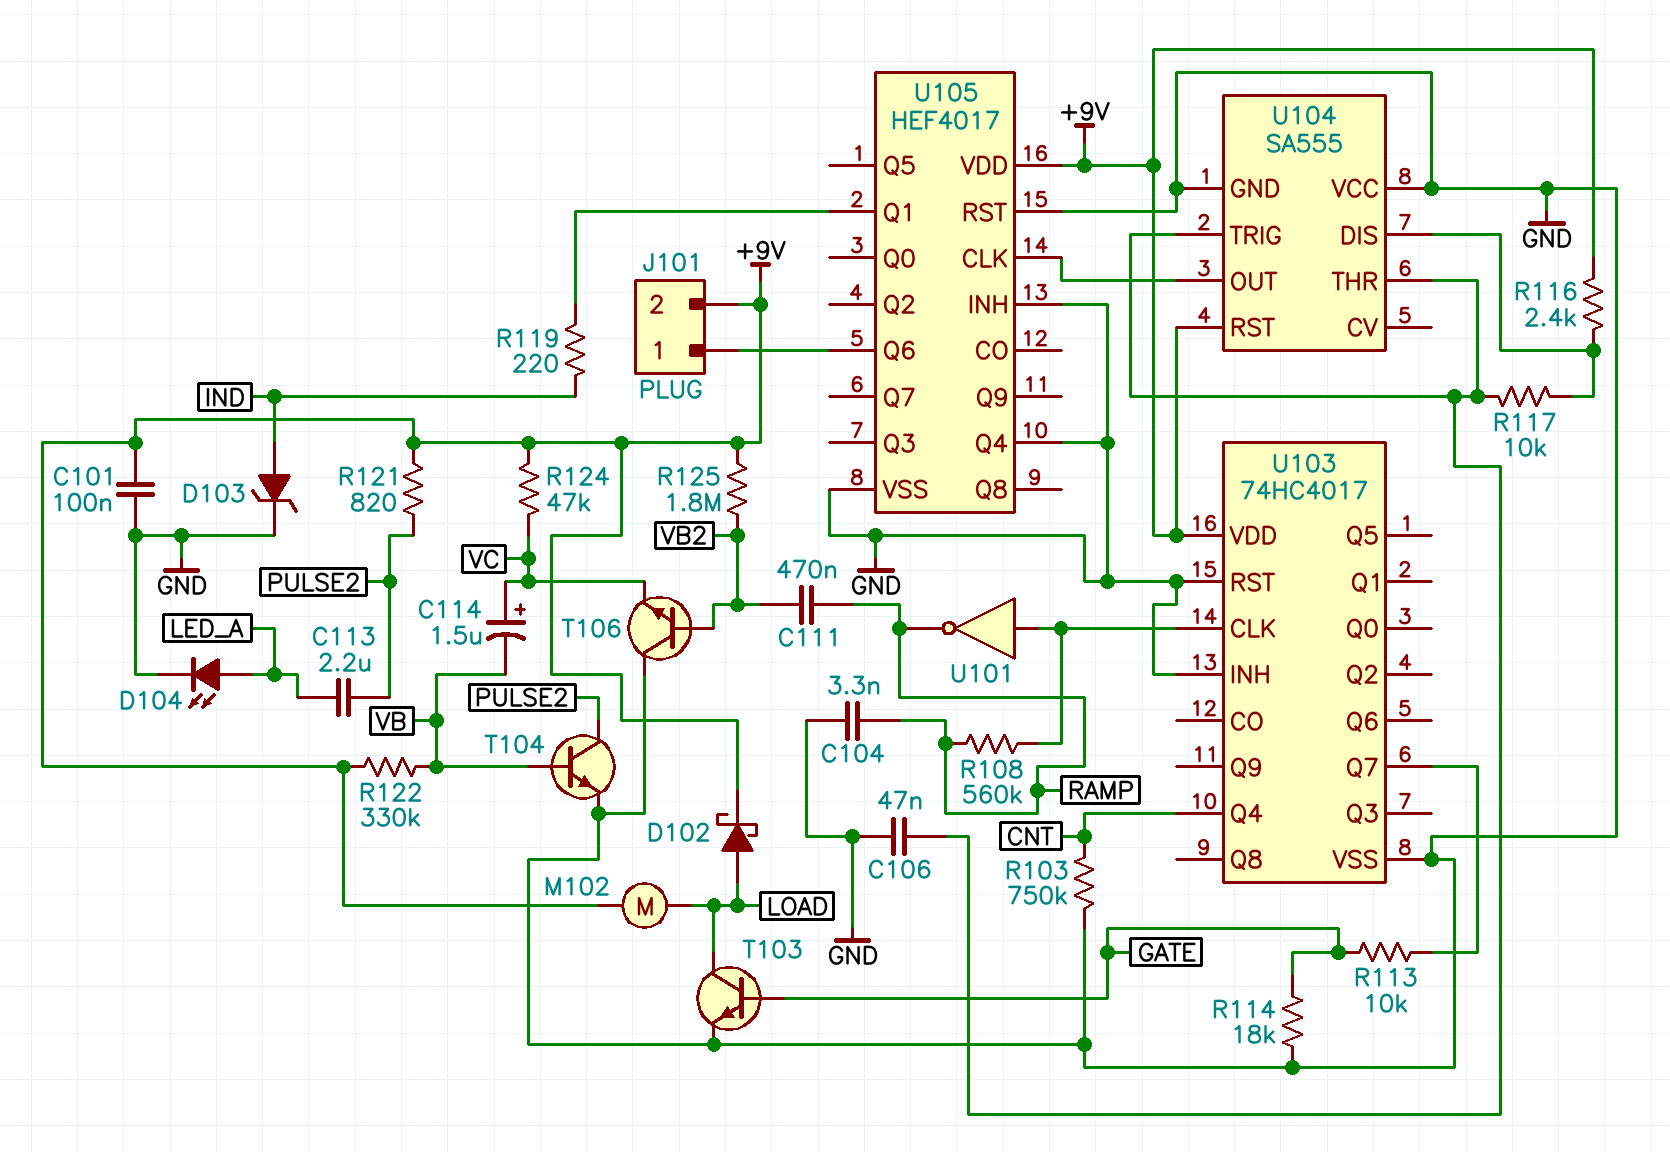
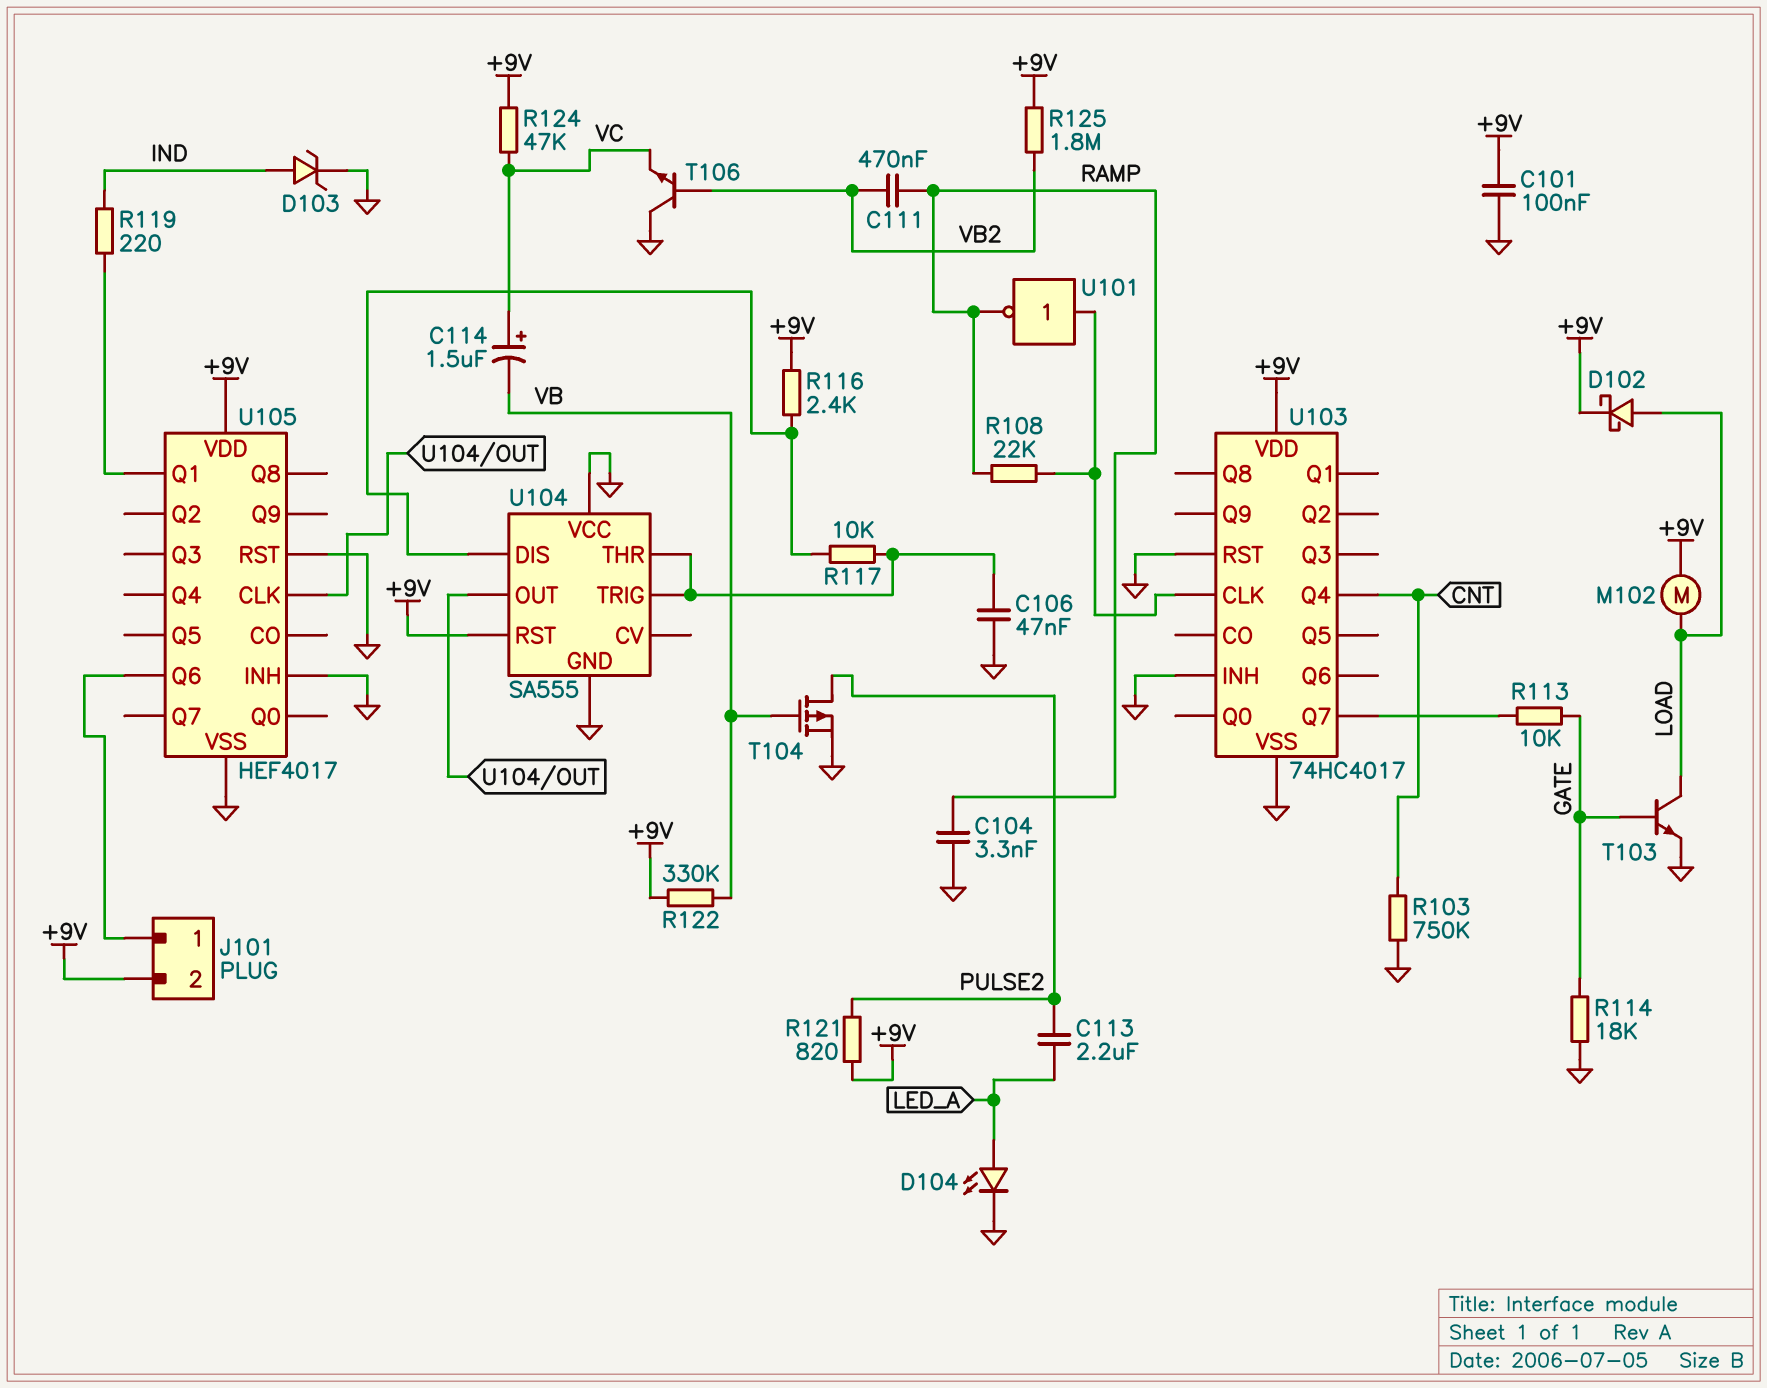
R108: 560k (RAMP, U103/CLK) -> 22k (RAMP, U103/CLK)
T104: NPN (B VB, C PULSE2, E GND) -> PMOS (G VB, D PULSE2, S GND)
U105 pin Q4: GND -> none

